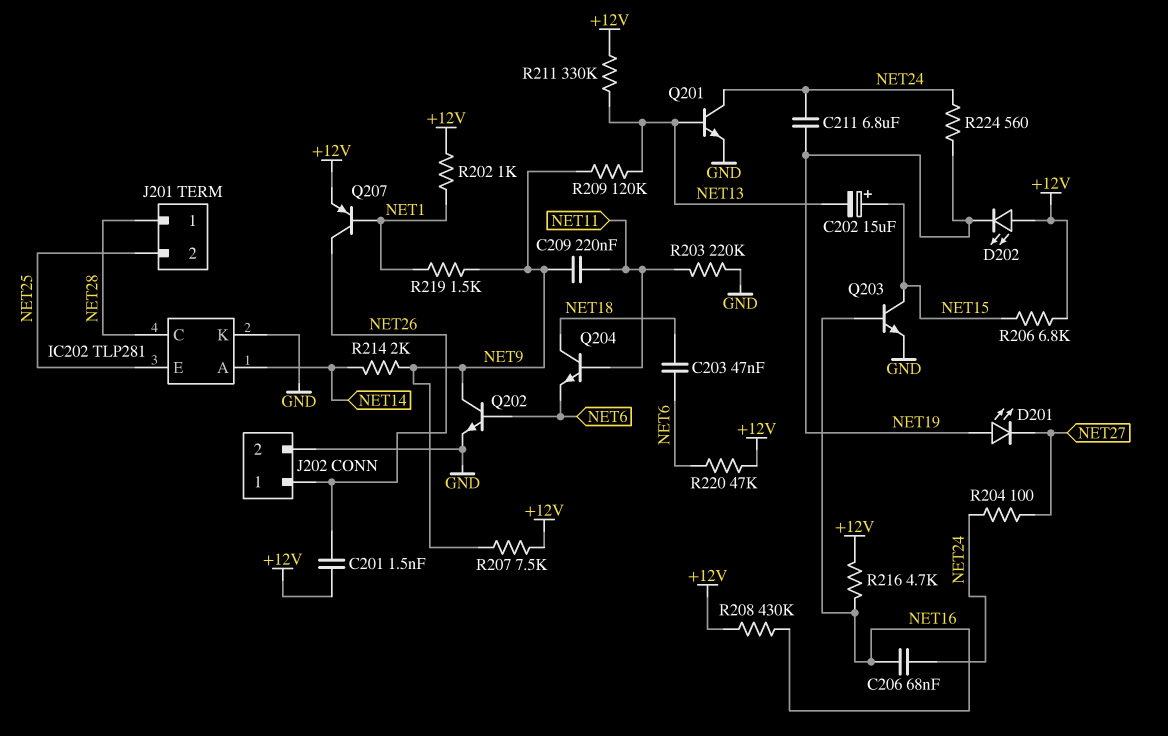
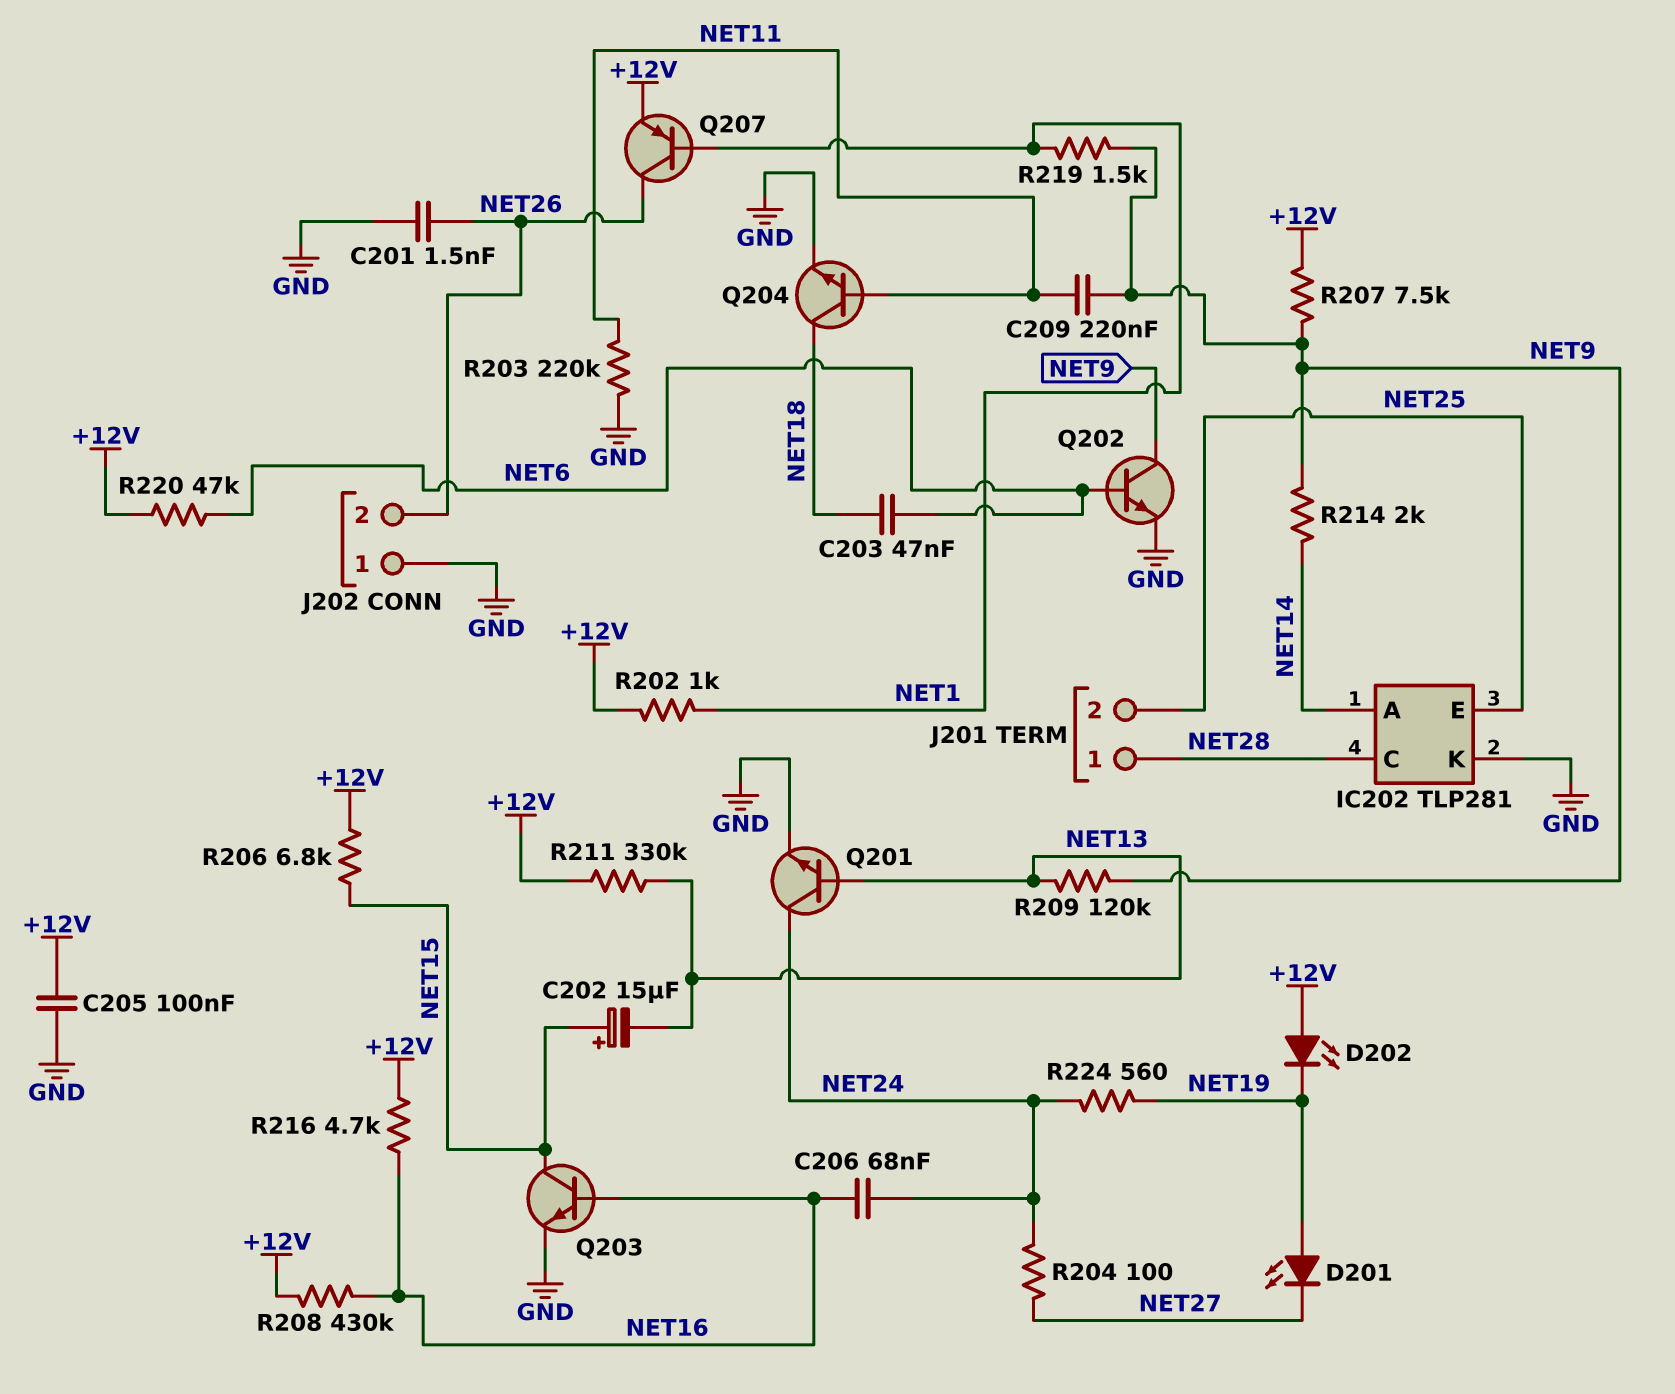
C201: 1.5nF (+12V, NET26) -> 1.5nF (GND, NET26)
C205: none -> 100nF (+12V, GND)
C211: 6.8uF (NET19, NET24) -> none
J202 pin 1: NET26 -> GND
J202 pin 2: GND -> NET26
Q204: NPN (B NET11, C NET18, E NET6) -> NPN (B NET11, C NET18, E GND)

